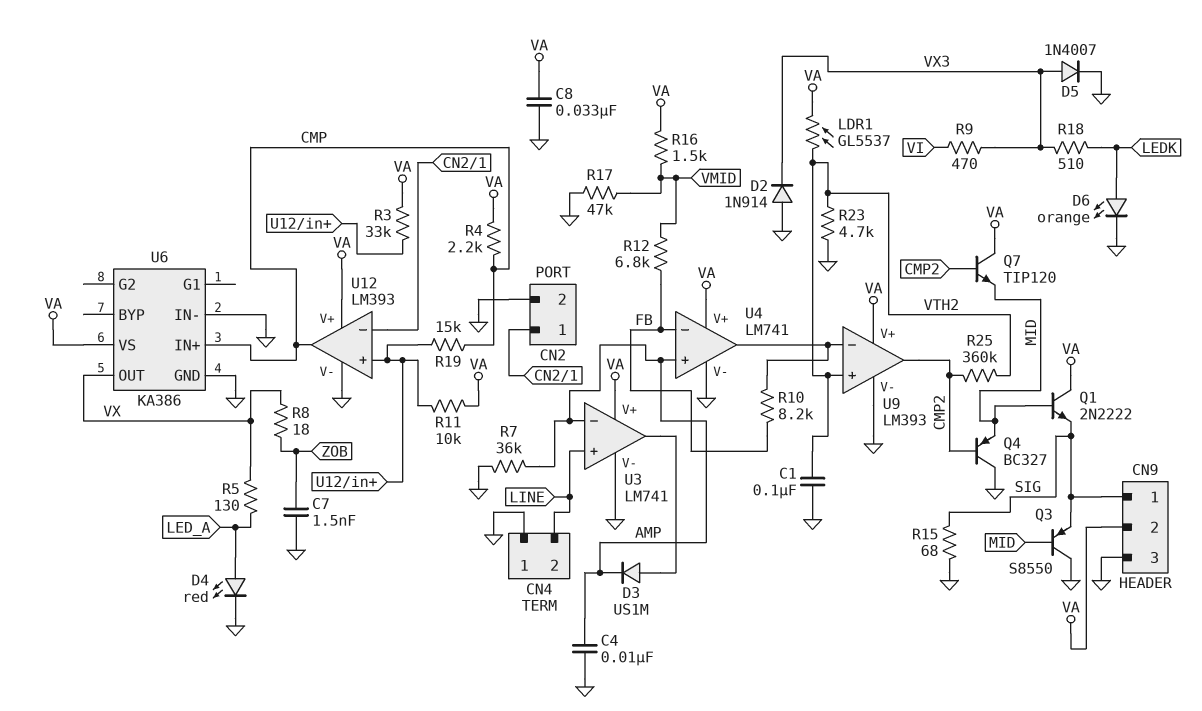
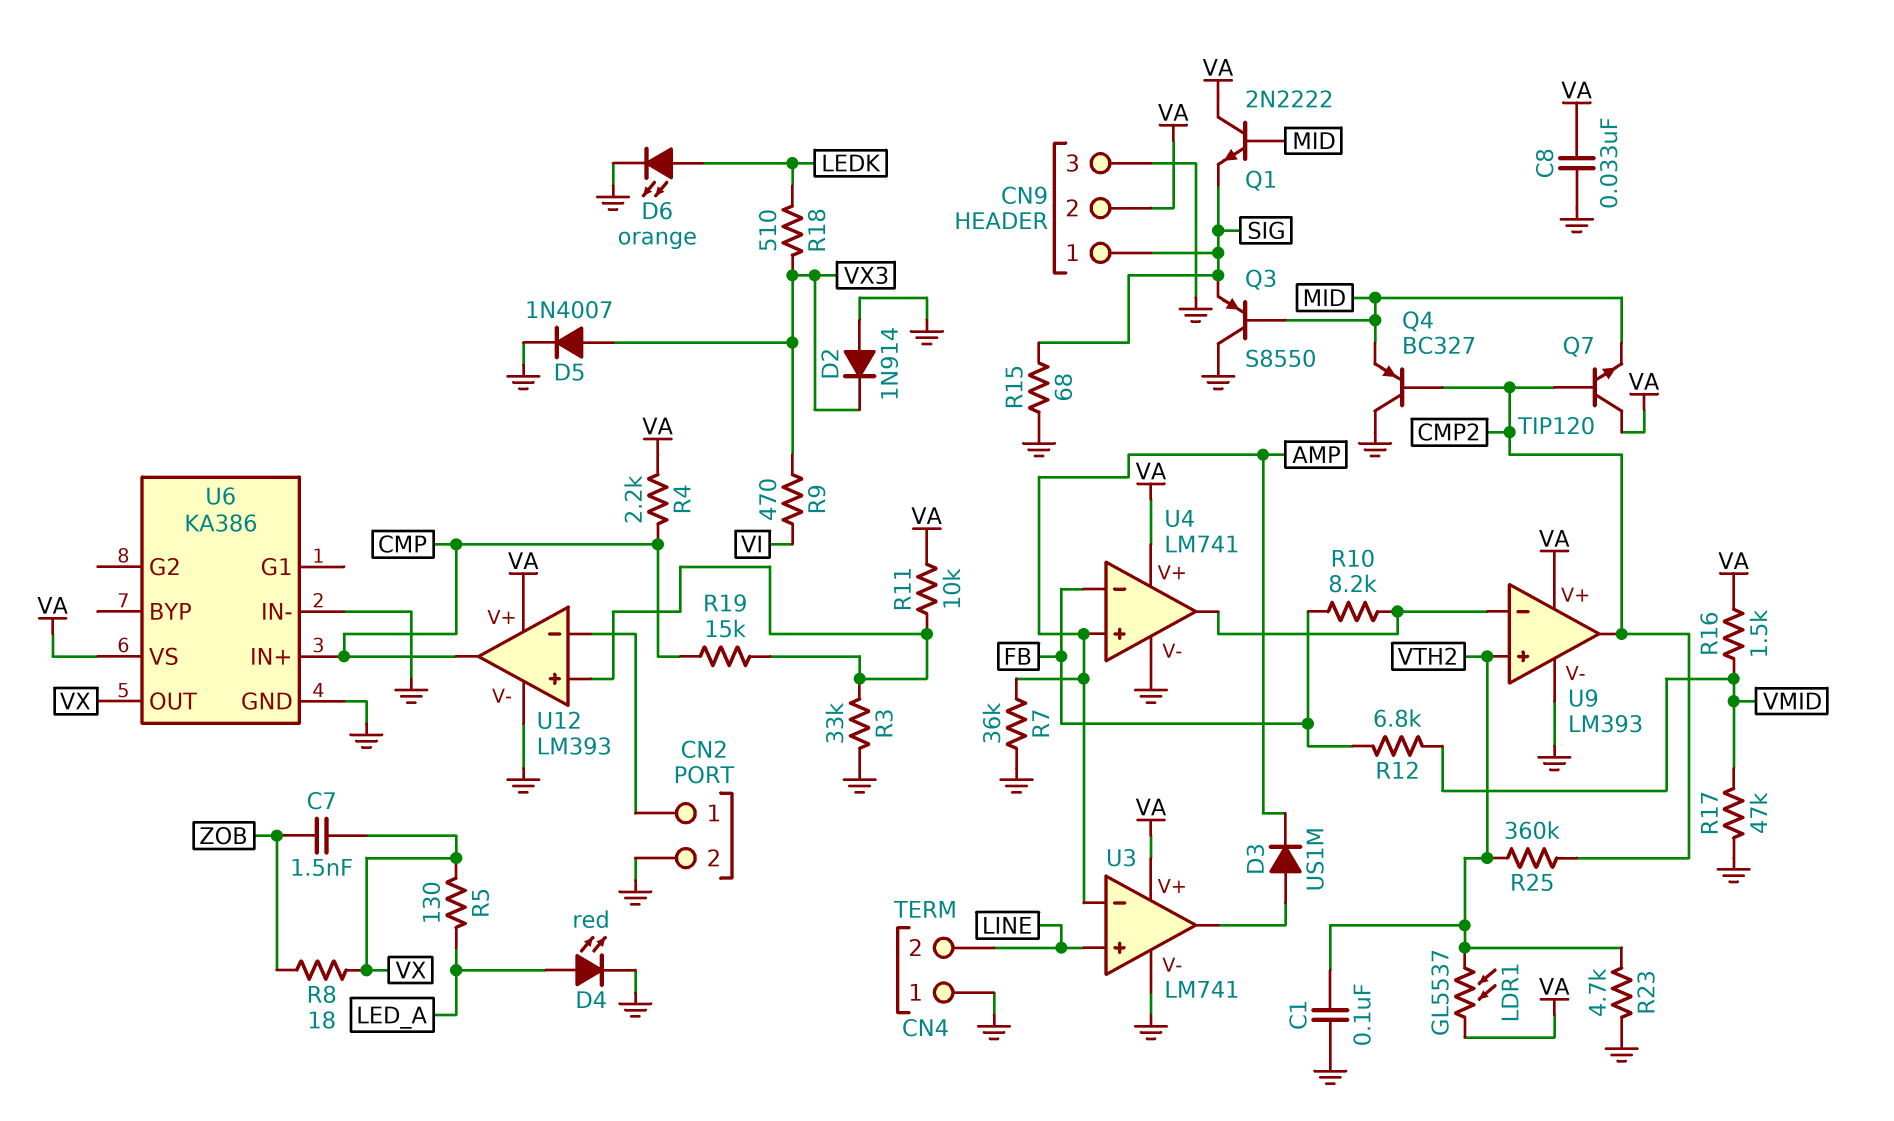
C4: 10nF (AMP, GND) -> none
C7: 1.5nF (GND, ZOB) -> 1.5nF (VX, ZOB)
R3: 33k (U12/in+, VA) -> 33k (GND, U12/in+)

